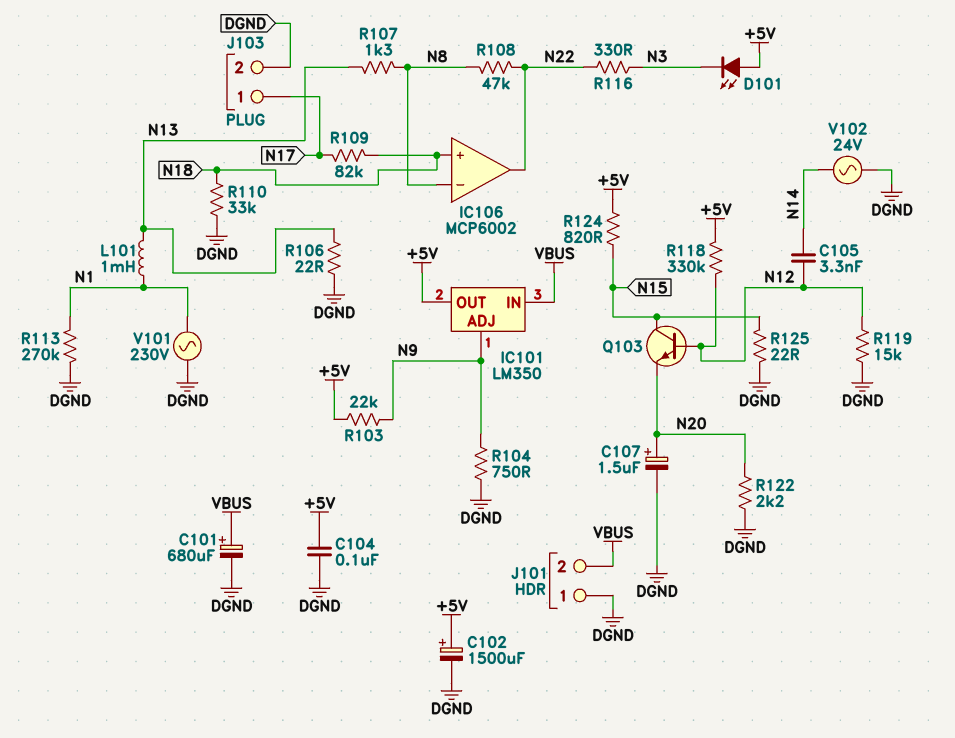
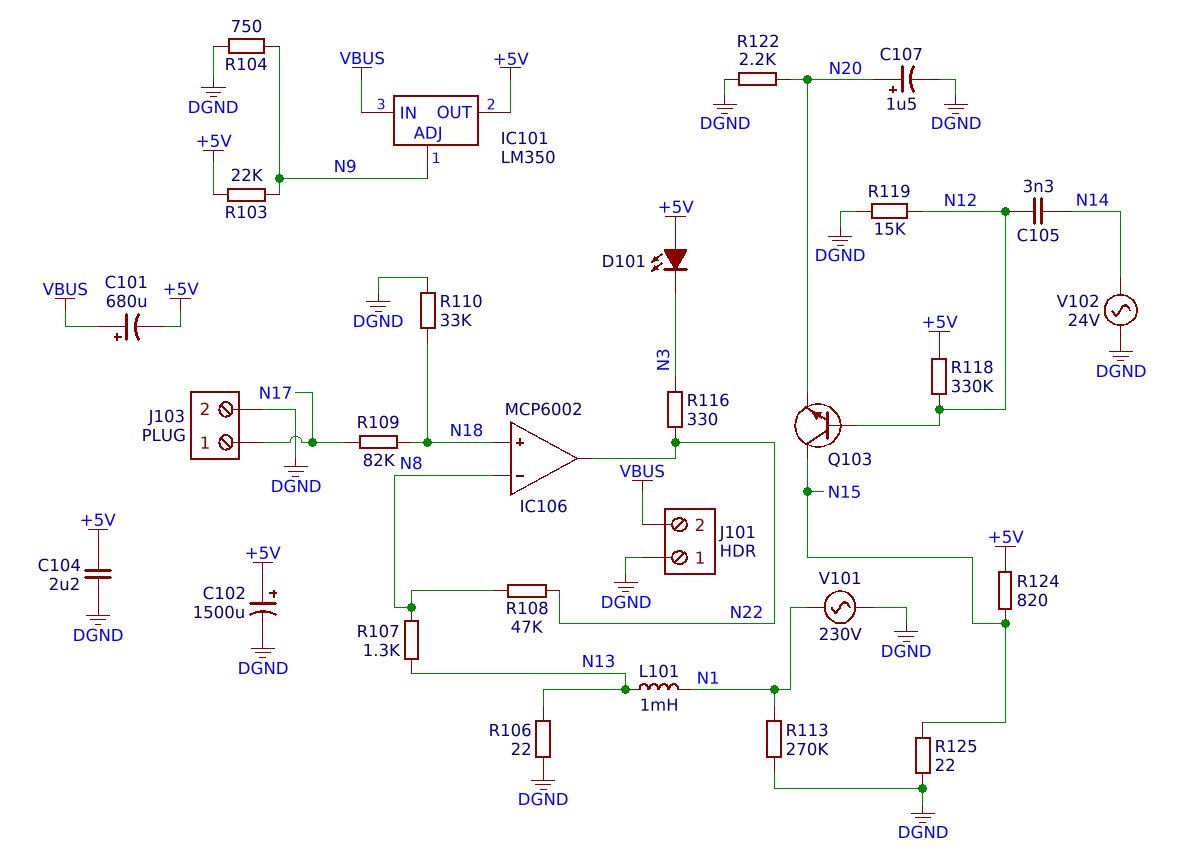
C101: 680uF (plus VBUS, minus DGND) -> 680uF (plus VBUS, minus +5V)
C104: 100nF (+5V, DGND) -> 2.2uF (+5V, DGND)

